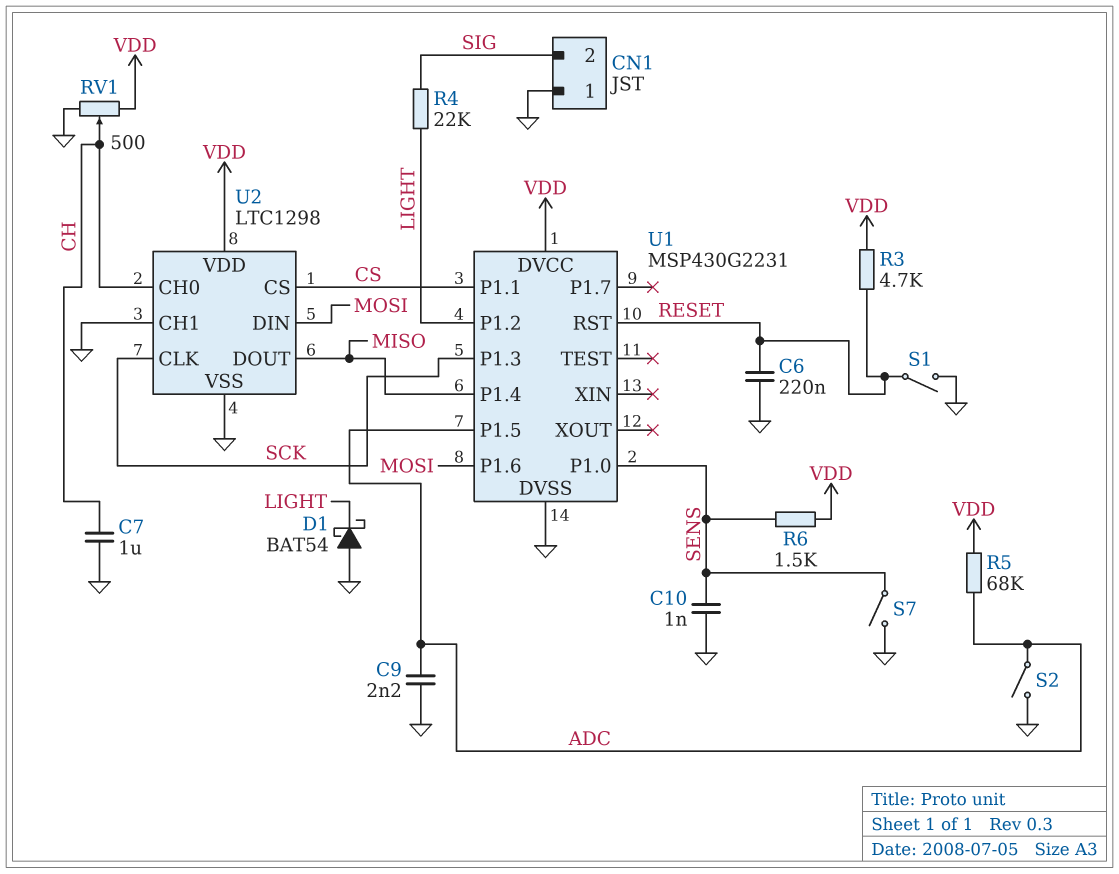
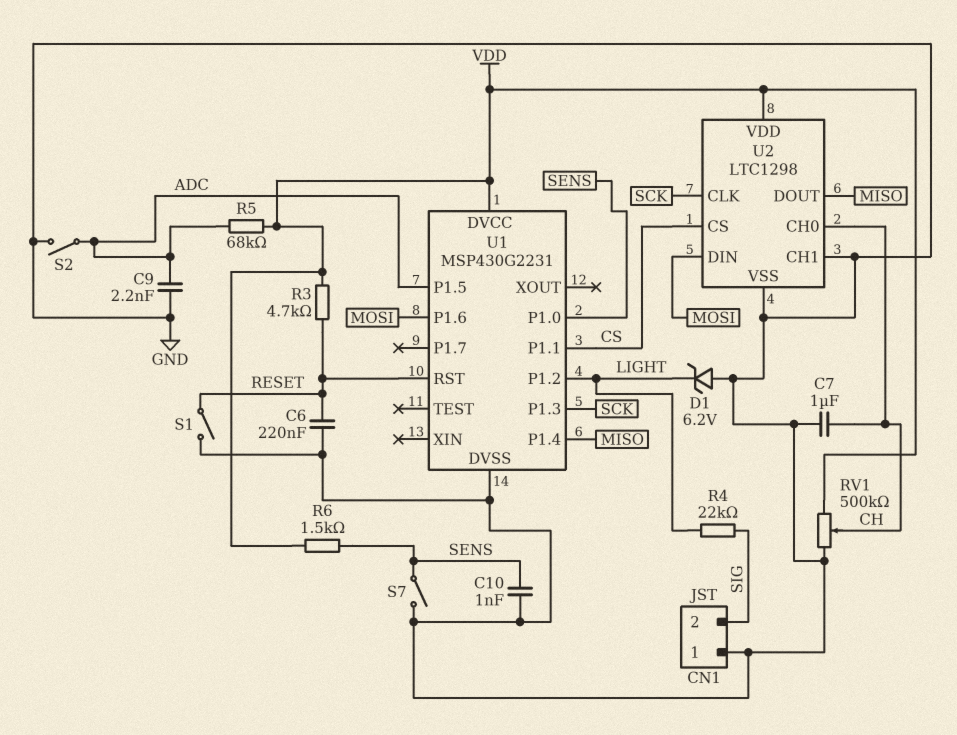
D1: schottky BAT54 (A GND, K LIGHT) -> zener 6.2V (A GND, K LIGHT)
RV1: 500 (GND, VDD, wiper CH) -> 500k (GND, VDD, wiper CH)

